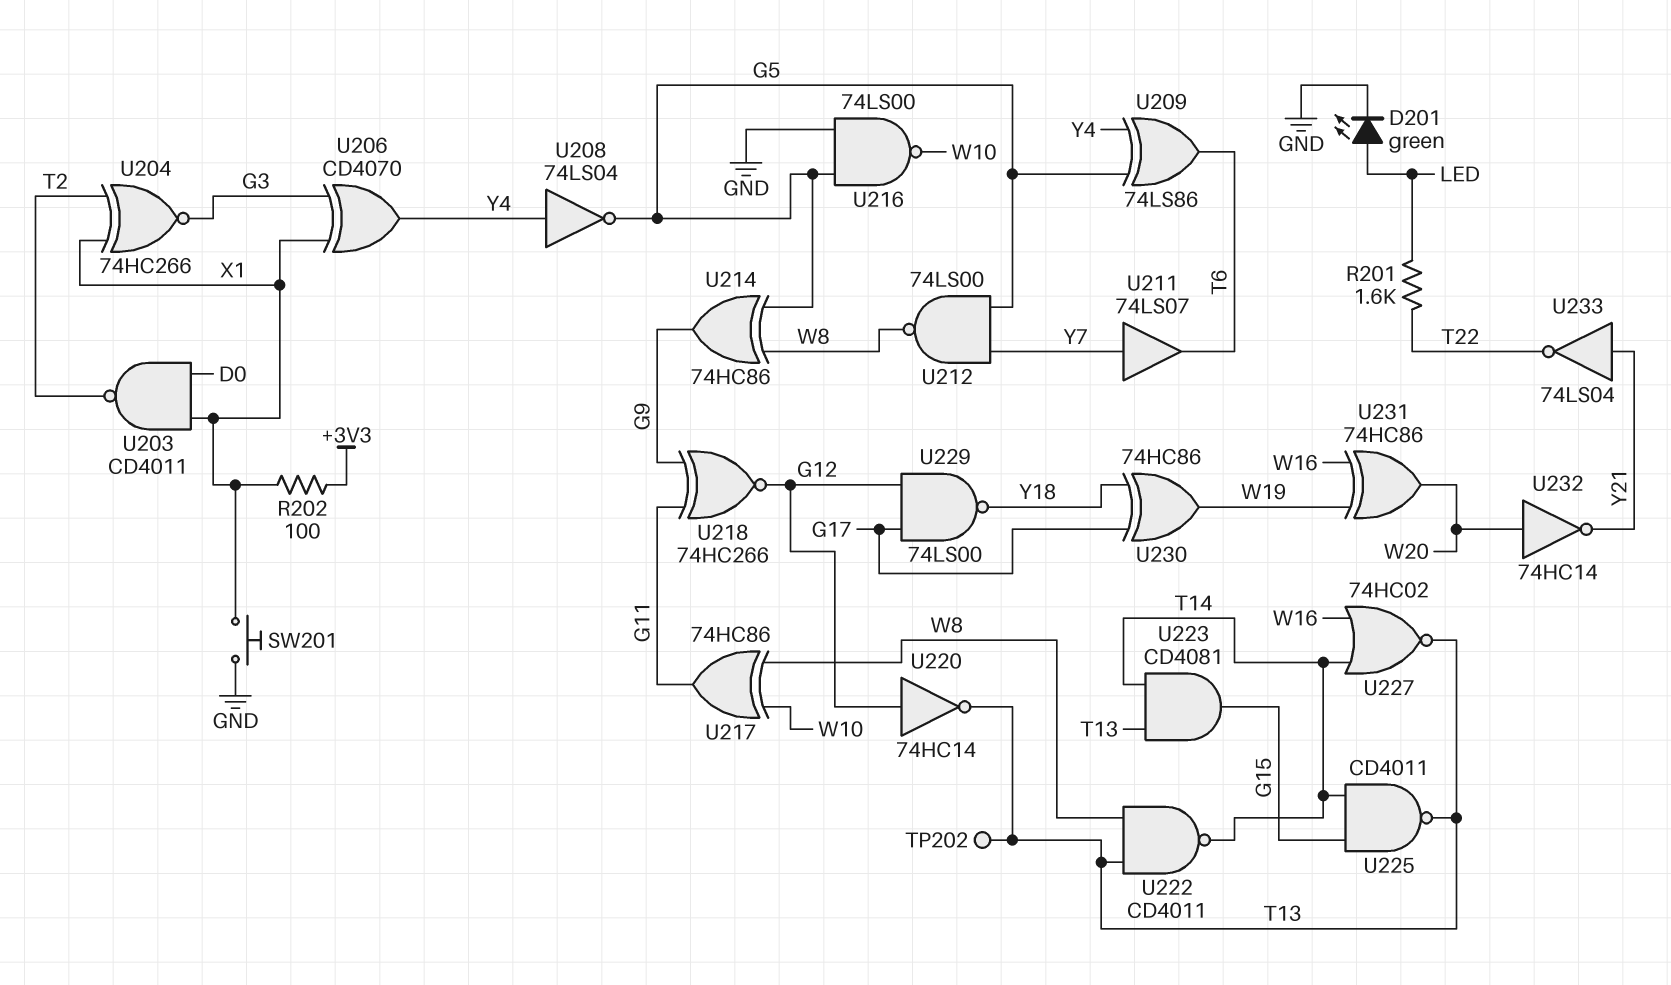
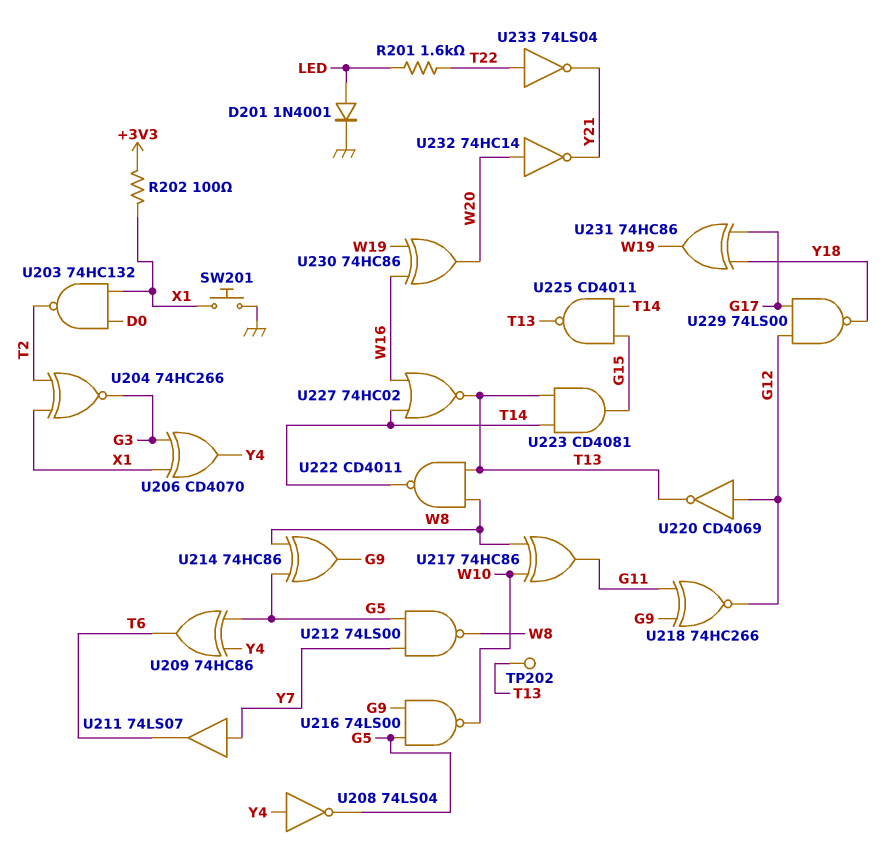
D201: LED green (A LED, K GND) -> diode 1N4001 (A LED, K GND)
U203: NAND CD4011 (in D0, in X1, out T2) -> NAND 74HC132 (in D0, in X1, out T2)
U209: XOR 74LS86 (in G5, in Y4, out T6) -> XOR 74HC86 (in G5, in Y4, out T6)
U216: NAND 74LS00 (in G5, in GND, out W10) -> NAND 74LS00 (in G5, in G9, out W10)
U220: NOT 74HC14 (in G12, out T13) -> NOT CD4069 (in G12, out T13)
U230: XOR 74HC86 (in G17, in Y18, out W19) -> XOR 74HC86 (in W16, in W19, out W20)
U231: XOR 74HC86 (in W16, in W19, out W20) -> XOR 74HC86 (in G17, in Y18, out W19)
U233: NOT 74LS04 (in Y21, out T22) -> NOT 74LS04 (in T22, out Y21)

